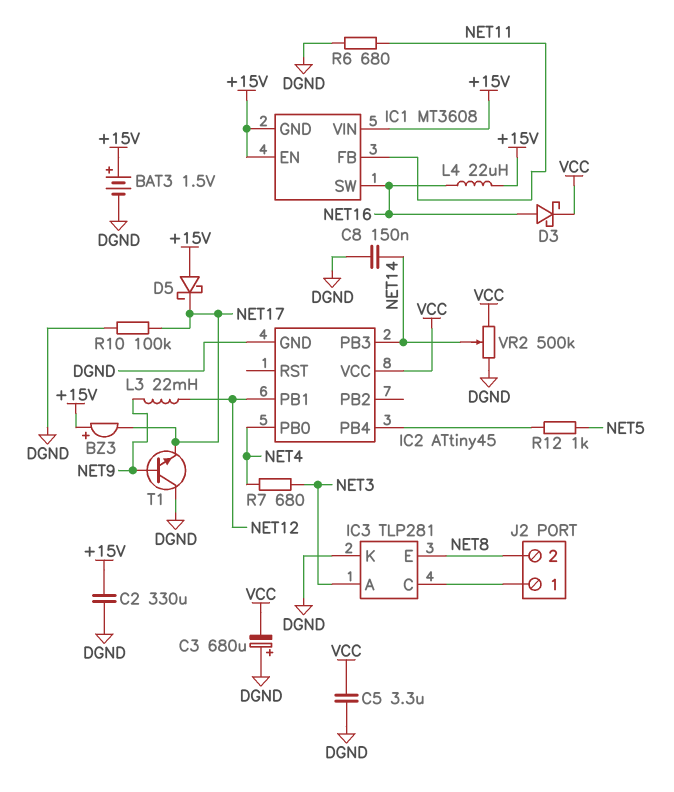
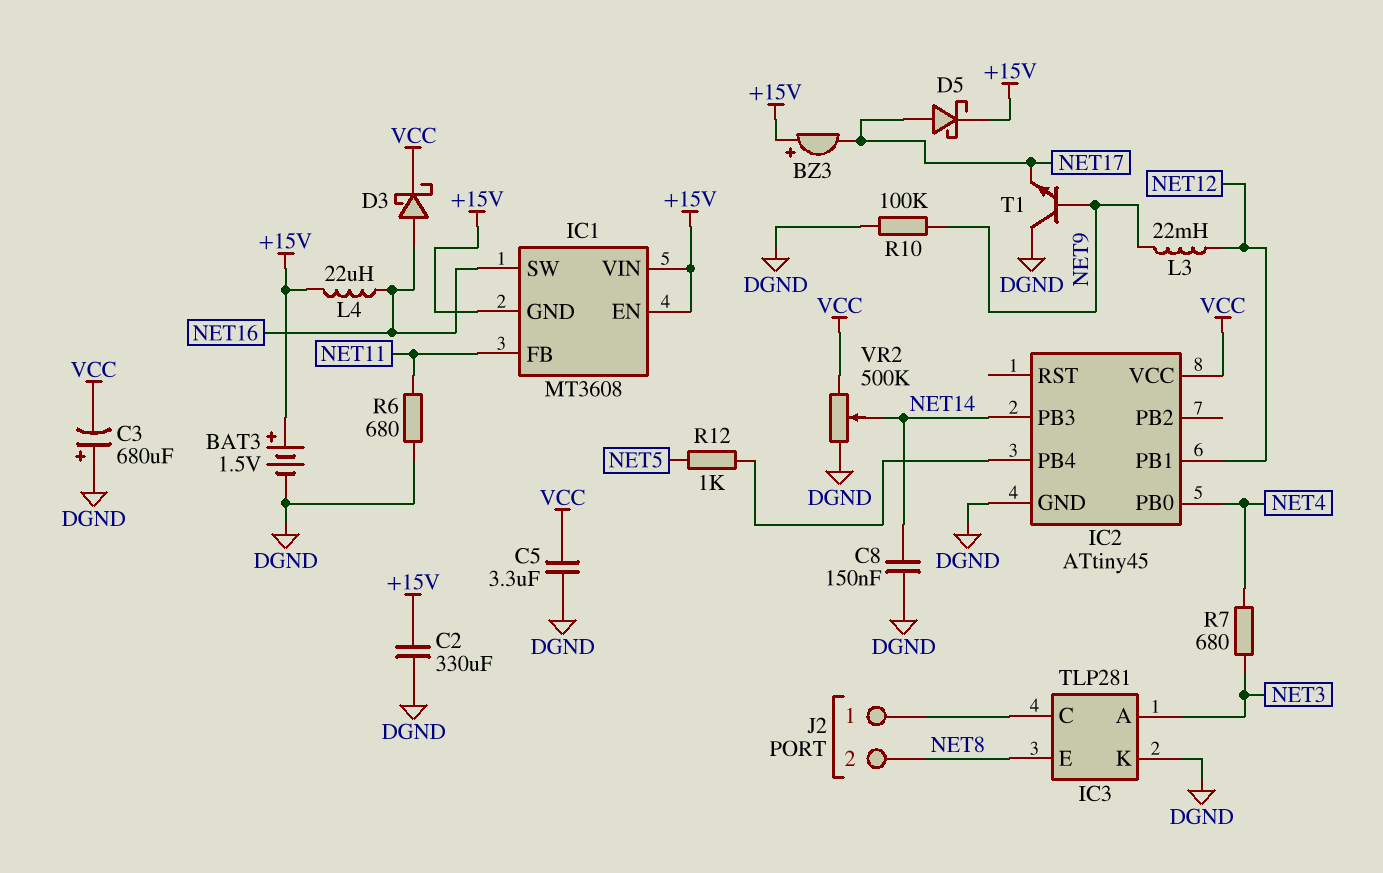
D5: schottky (A +15V, K NET17) -> schottky (A NET17, K +15V)
R10: 100k (DGND, NET17) -> 100k (DGND, NET9)

